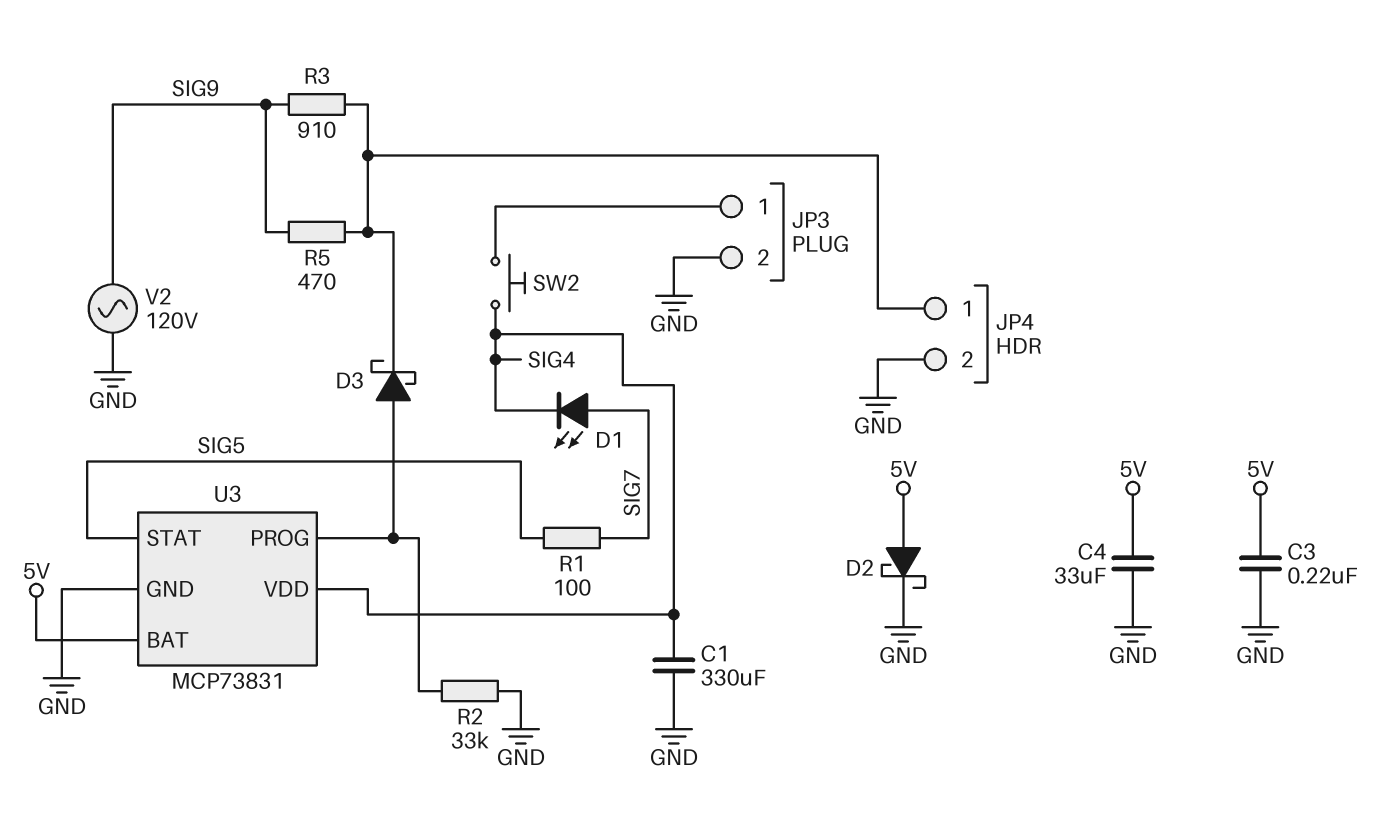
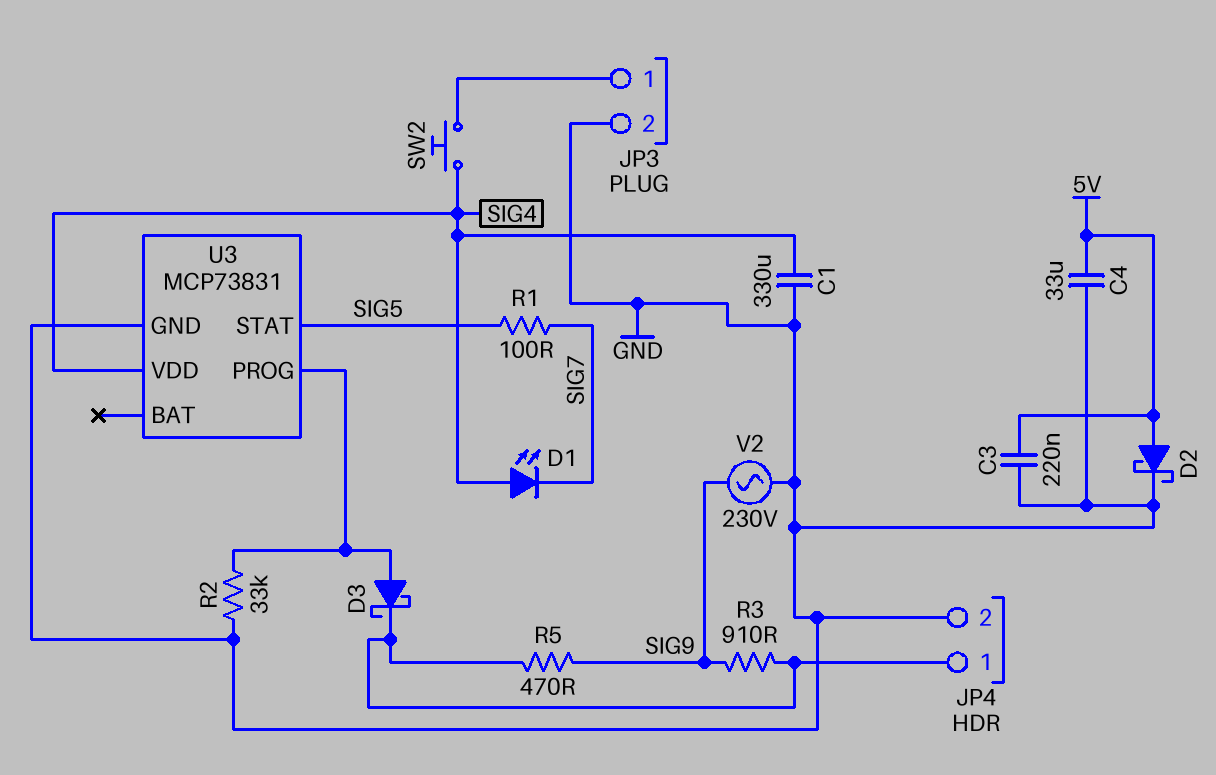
D1: LED (A SIG7, K SIG4) -> LED (A SIG4, K SIG7)
U3 pin BAT: 5V -> none
V2: AC 120V (GND, SIG9) -> AC 230V (GND, SIG9)

